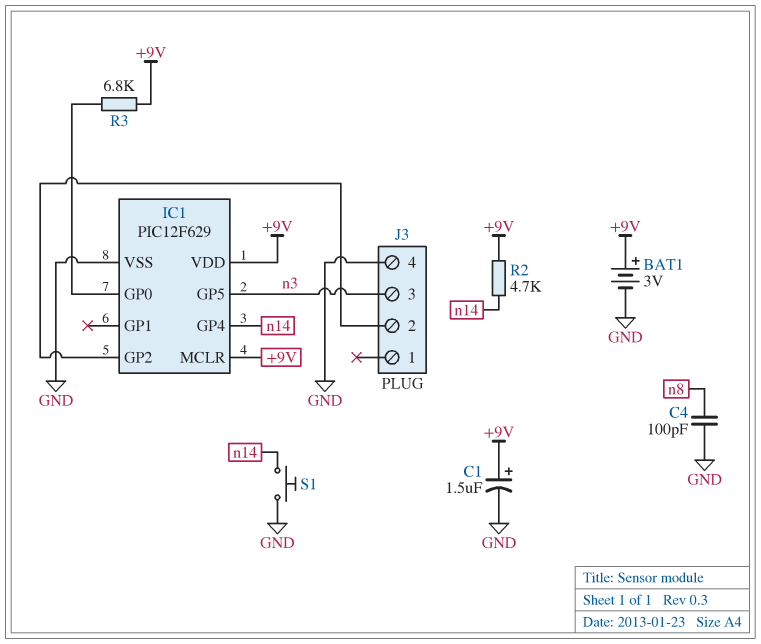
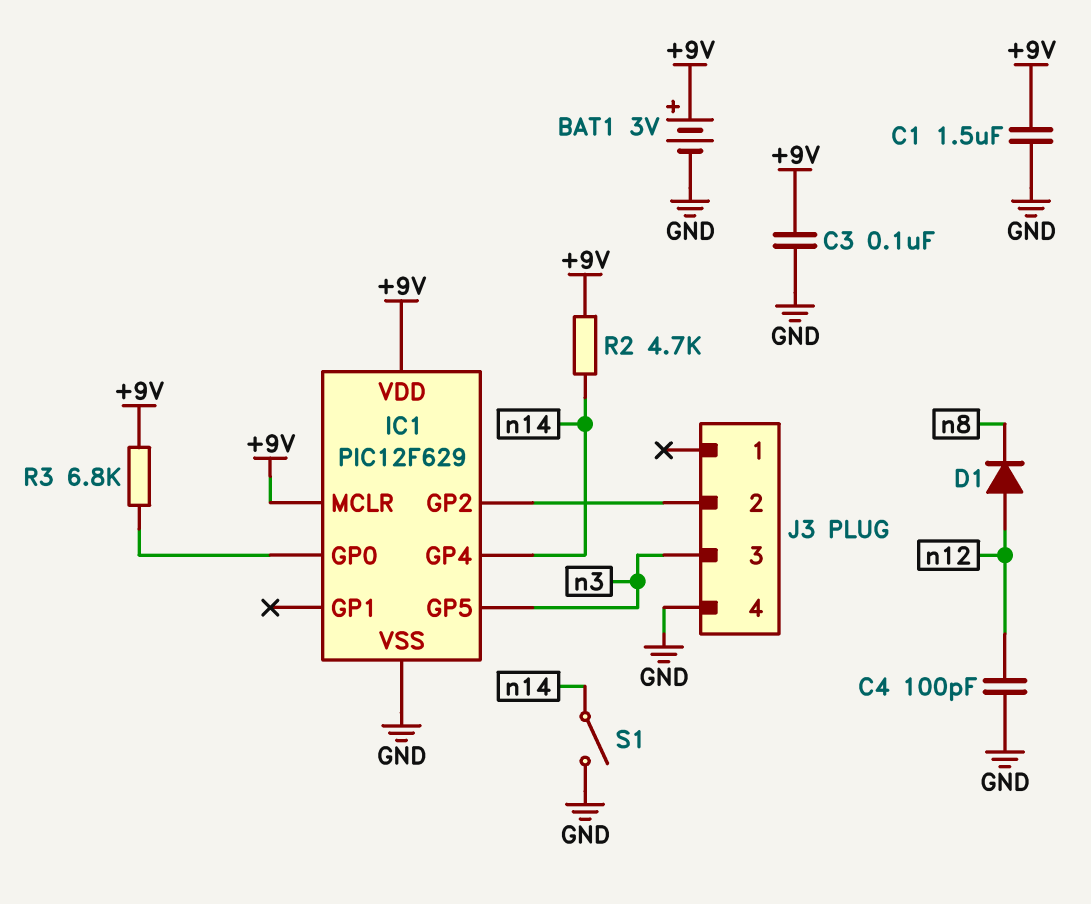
C1: 1.5uF (plus +9V, minus GND) -> 1.5uF (+9V, GND)
C3: none -> 100nF (+9V, GND)
C4: 100pF (GND, n8) -> 100pF (GND, n12)
D1: none -> diode (A n12, K n8)
S1: button (GND, n14) -> switch (GND, n14)

